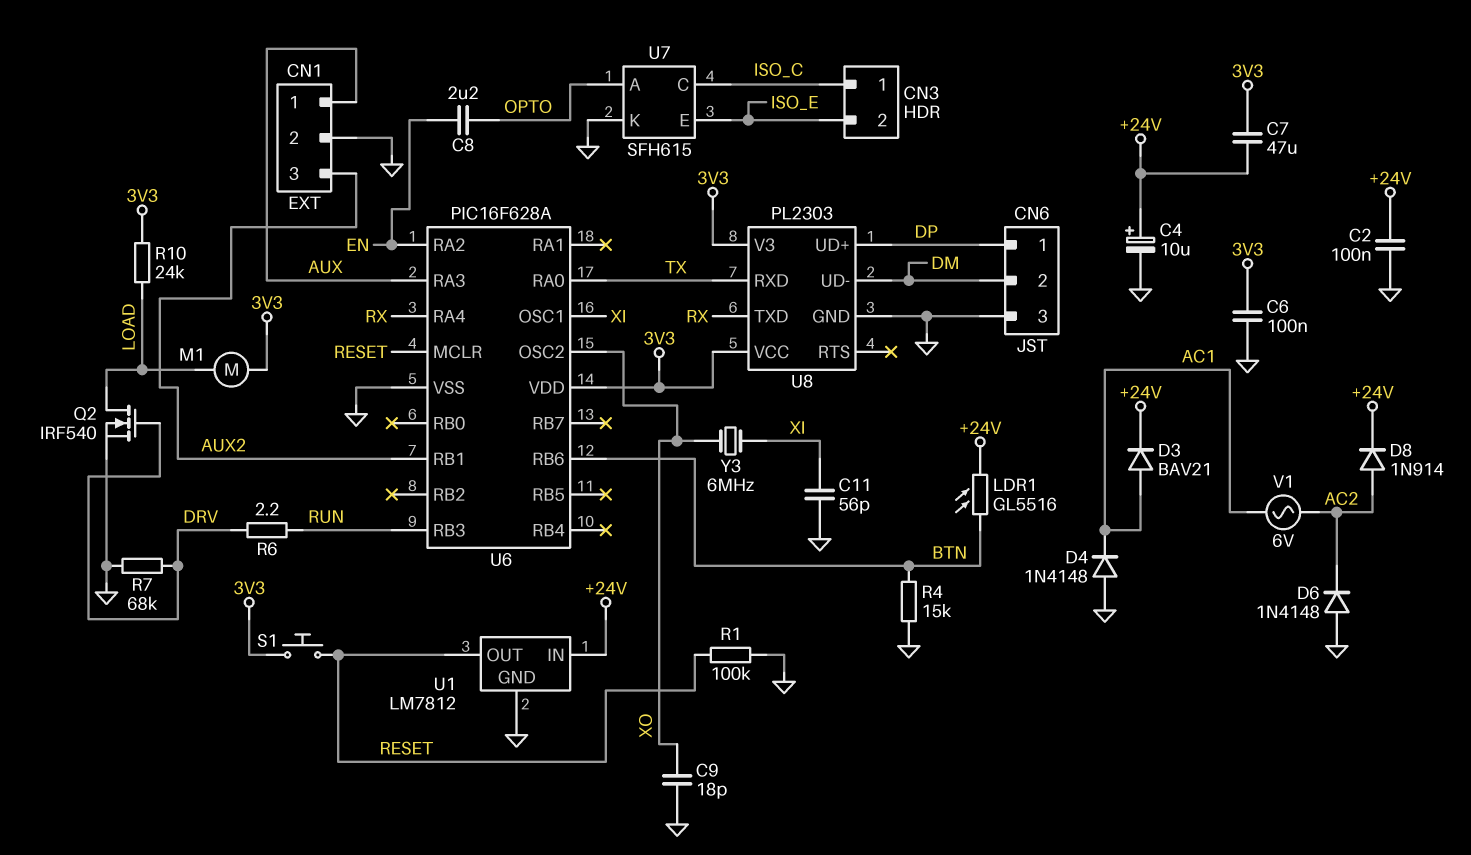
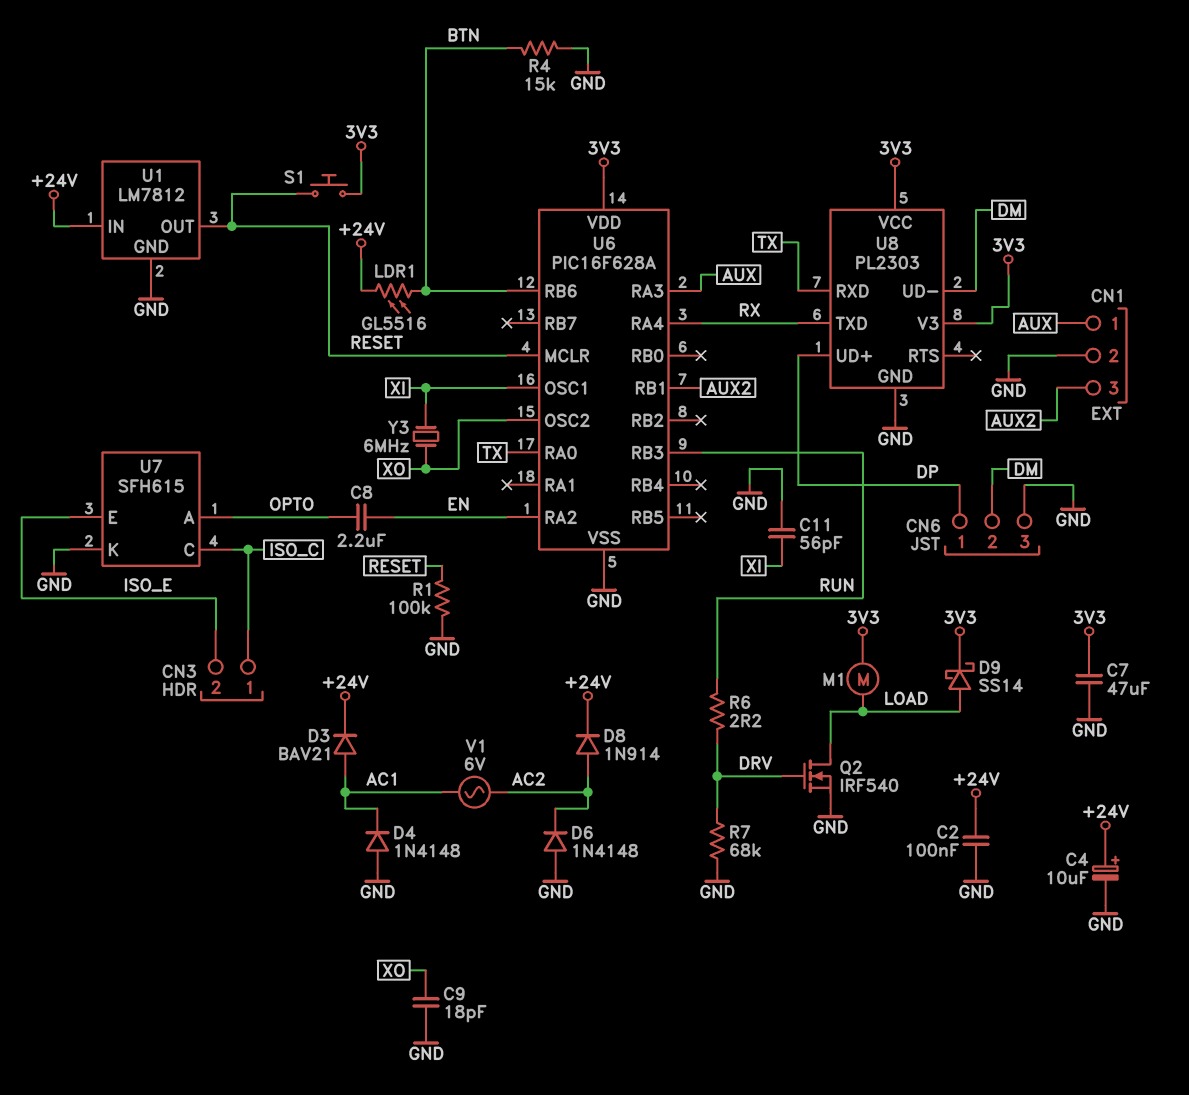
C6: 100nF (3V3, GND) -> none
C7: 47uF (+24V, 3V3) -> 47uF (3V3, GND)
D9: none -> schottky SS14 (A LOAD, K 3V3)
R10: 24k (3V3, LOAD) -> none

